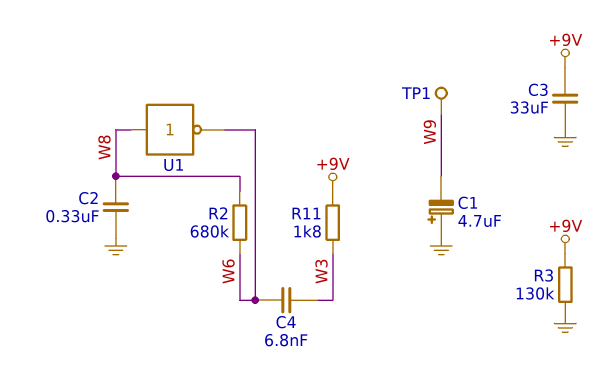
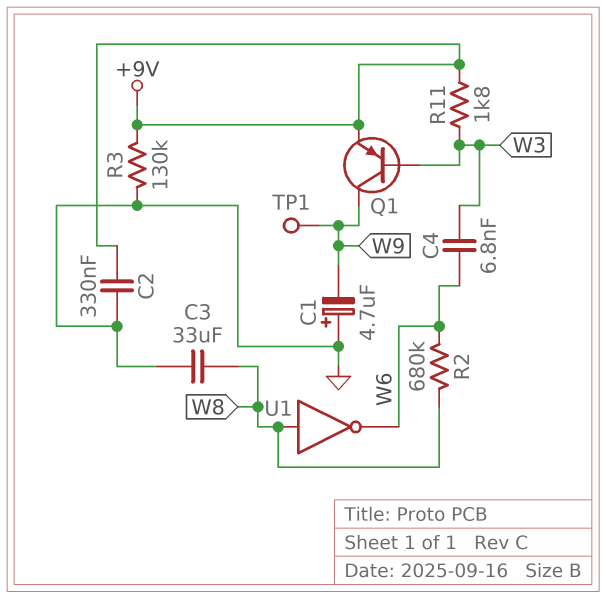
C2: 330nF (GND, W8) -> 330nF (+9V, GND)
C3: 33uF (+9V, GND) -> 33uF (GND, W8)
Q1: none -> PNP (B W3, C W9, E +9V)

